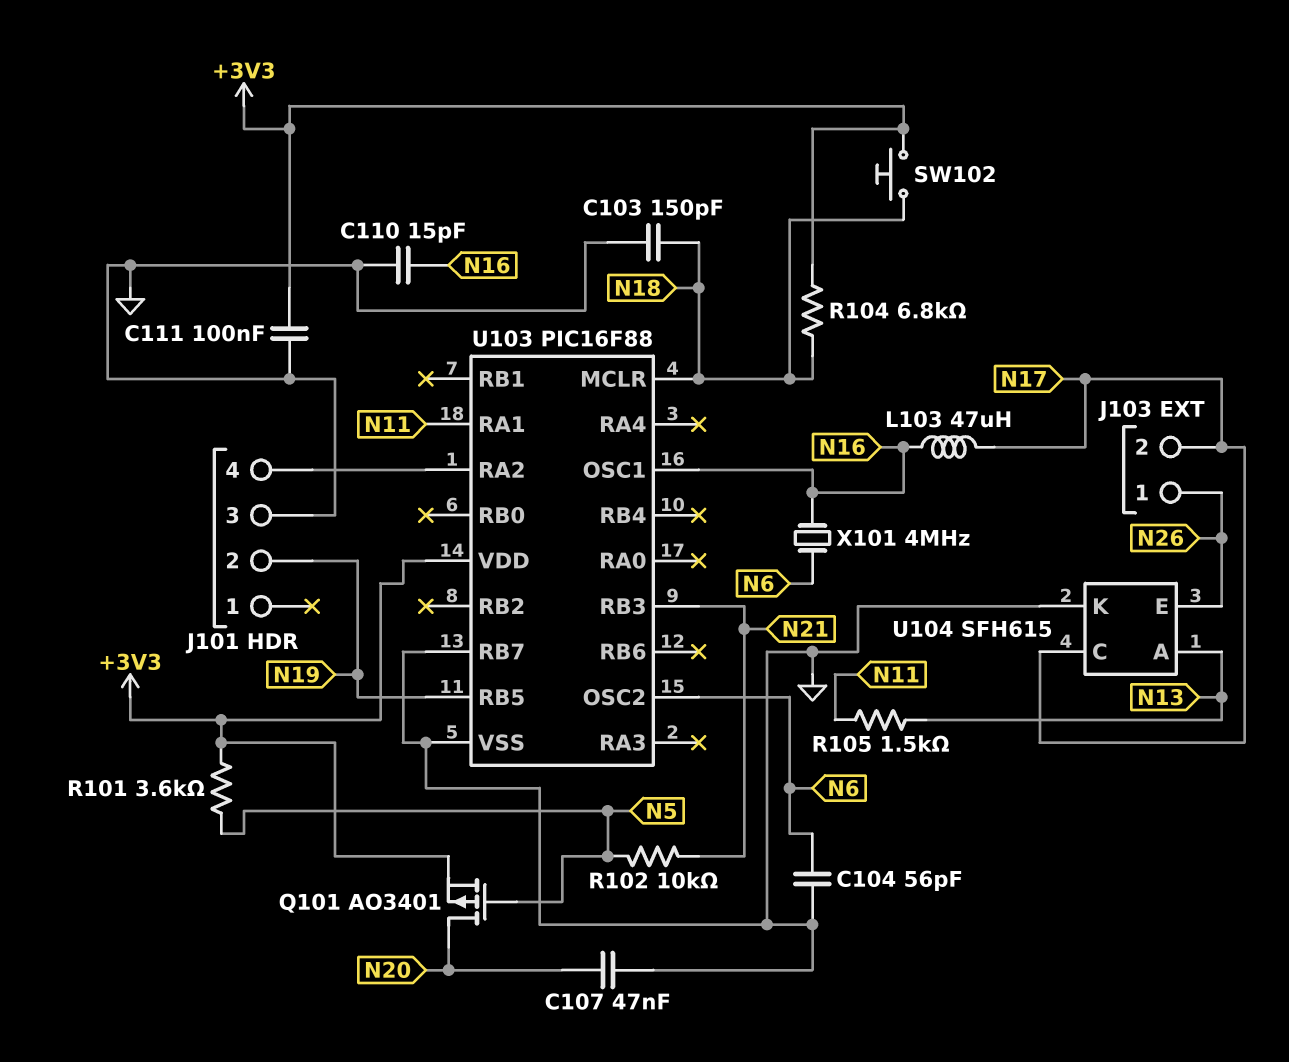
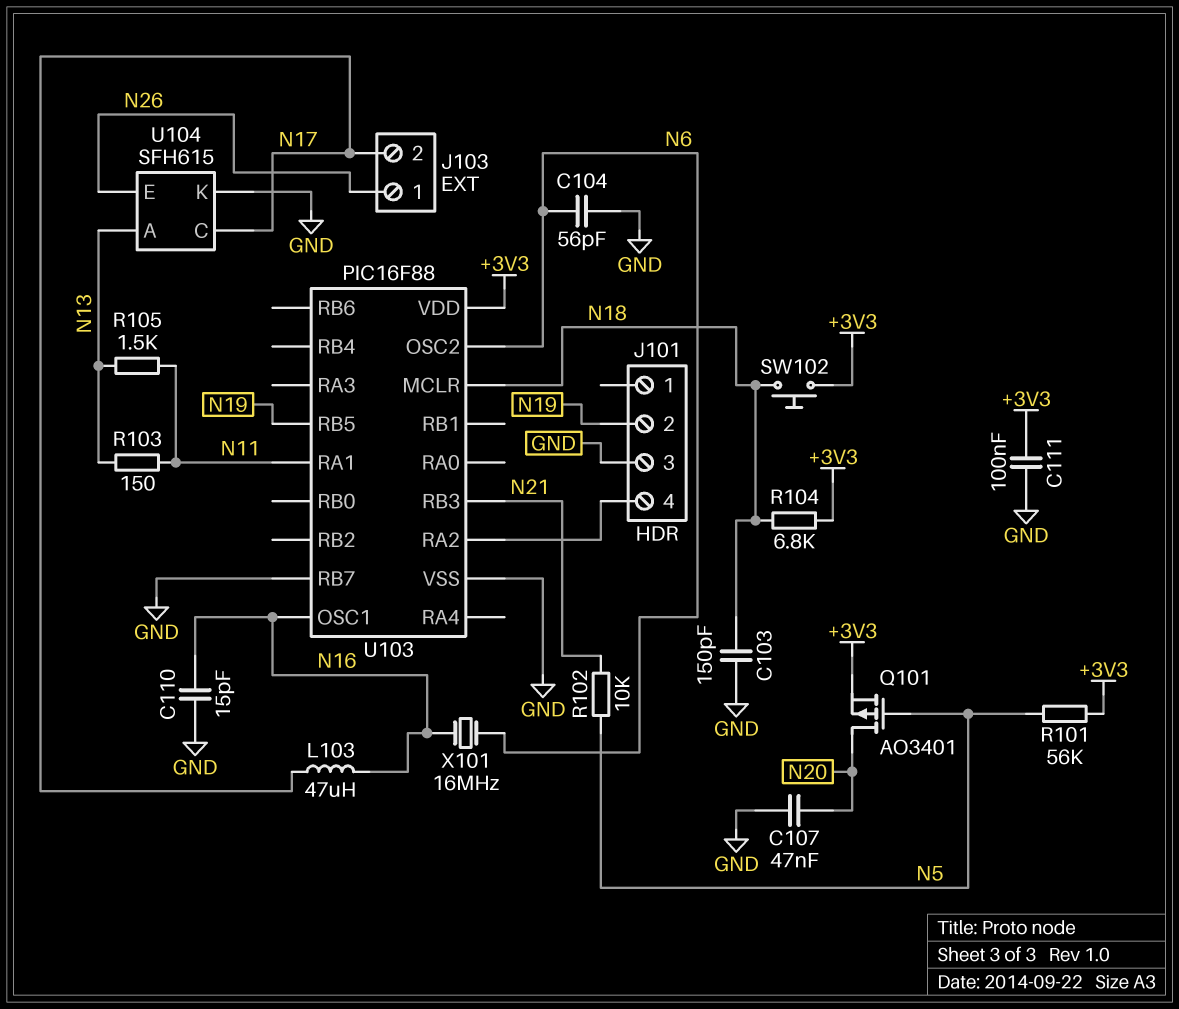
R101: 3.6k (+3V3, N5) -> 56k (+3V3, N5)
R103: none -> 150 (N11, N13)
X101: 4MHz (N6, N16) -> 16MHz (N6, N16)

